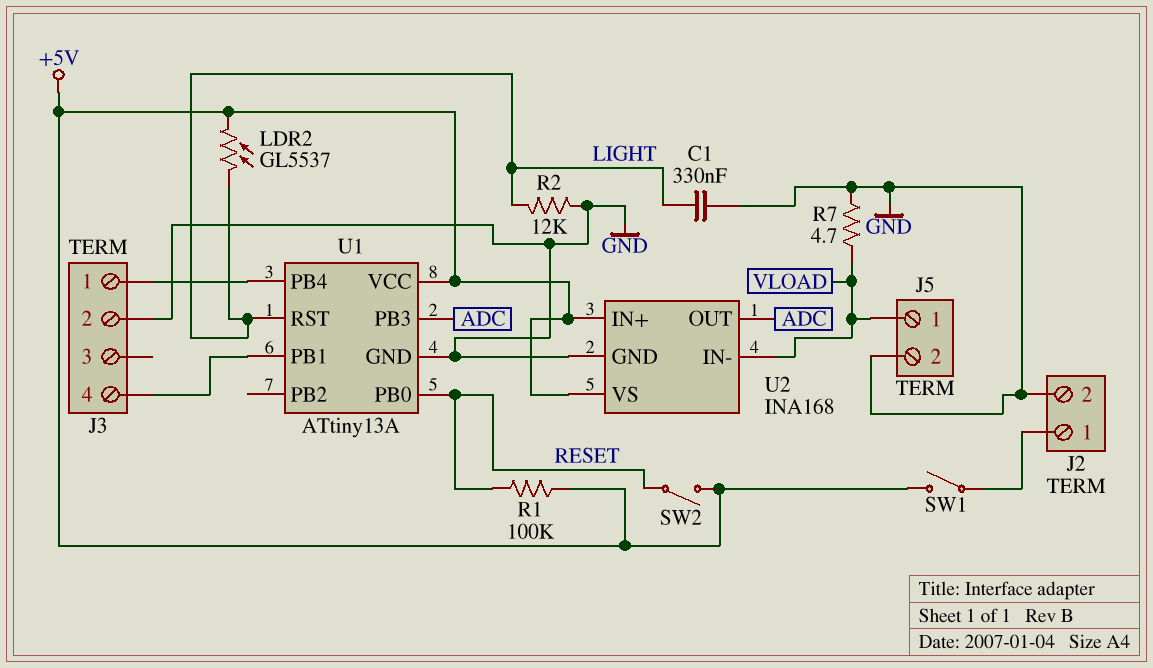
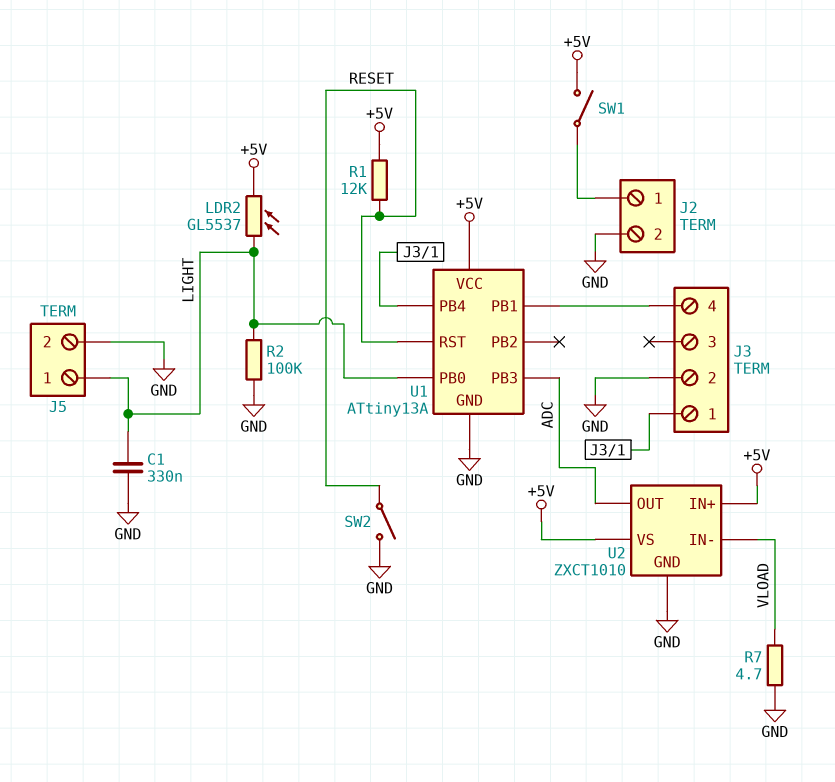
J5 pin 1: VLOAD -> LIGHT
R1: 100k (+5V, RESET) -> 12k (+5V, RESET)
R2: 12k (GND, LIGHT) -> 100k (GND, LIGHT)
SW2: switch (+5V, RESET) -> switch (GND, RESET)
U1 pin PB0: RESET -> LIGHT
U1 pin RST: LIGHT -> RESET
U2: INA168 -> ZXCT1010

